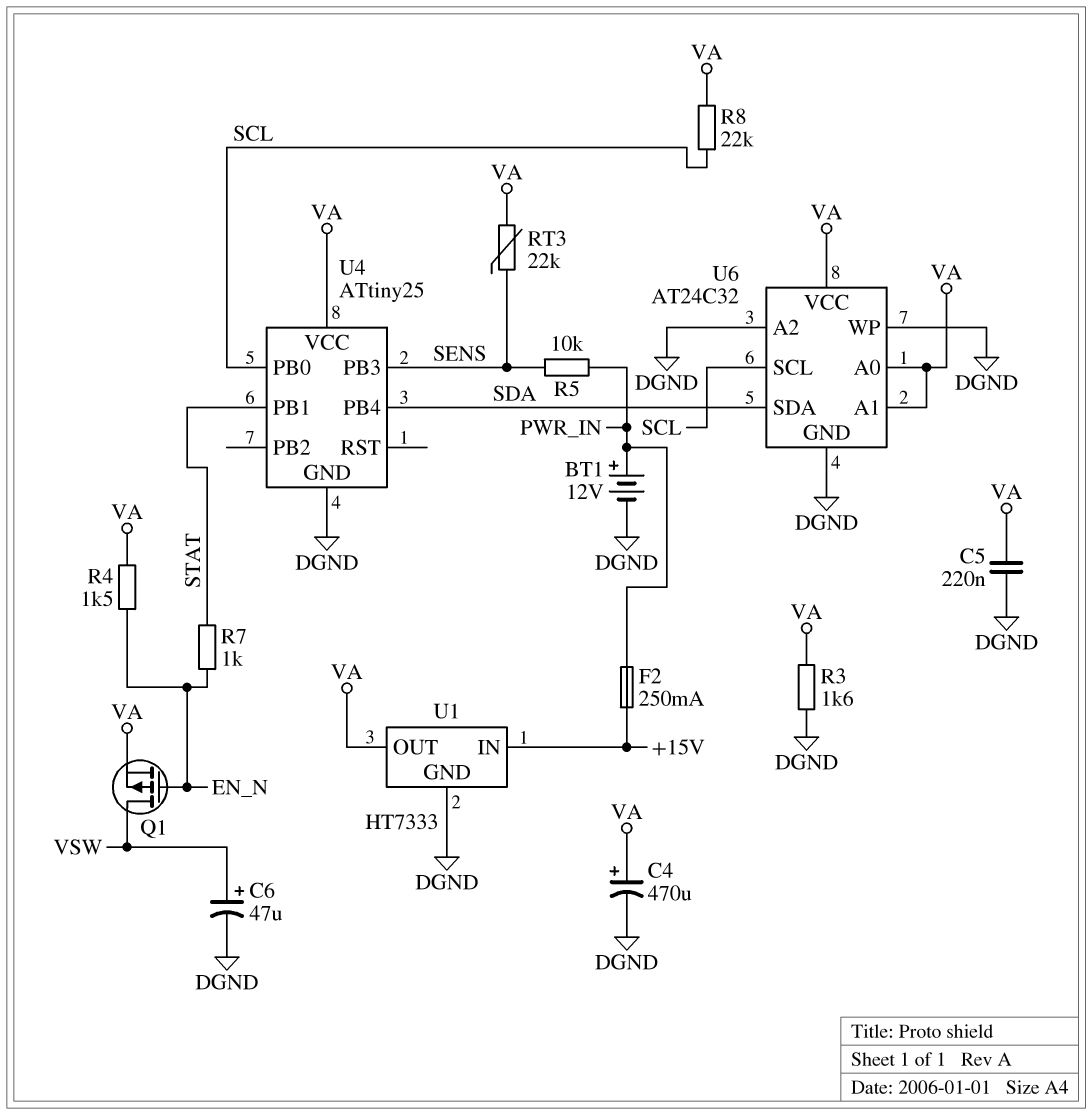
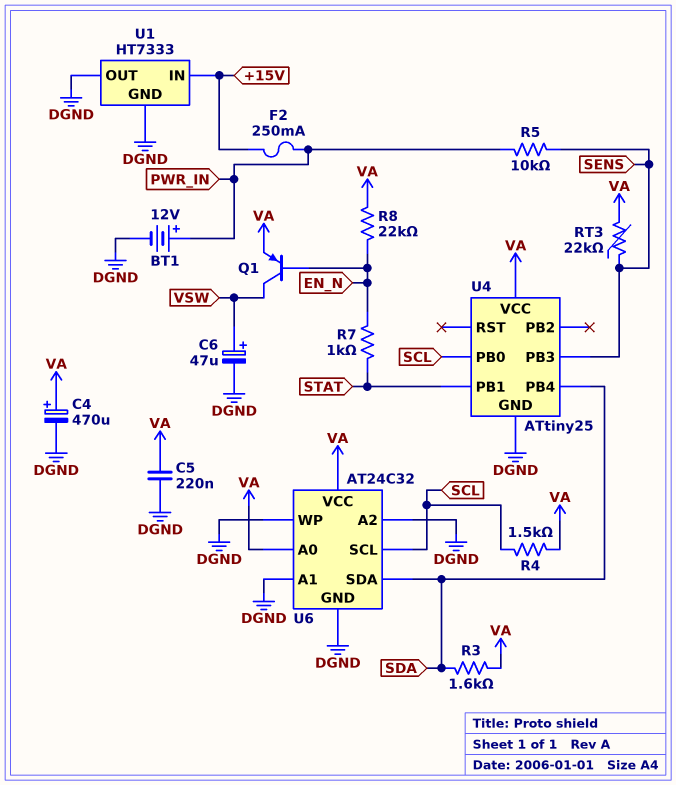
Q1: PMOS (G EN_N, D VSW, S VA) -> PNP (B EN_N, C VSW, E VA)
R3: 1.6k (DGND, VA) -> 1.6k (SDA, VA)
R4: 1.5k (EN_N, VA) -> 1.5k (SCL, VA)
R8: 22k (SCL, VA) -> 22k (EN_N, VA)
U1 pin OUT: VA -> DGND
U6 pin A1: VA -> DGND

